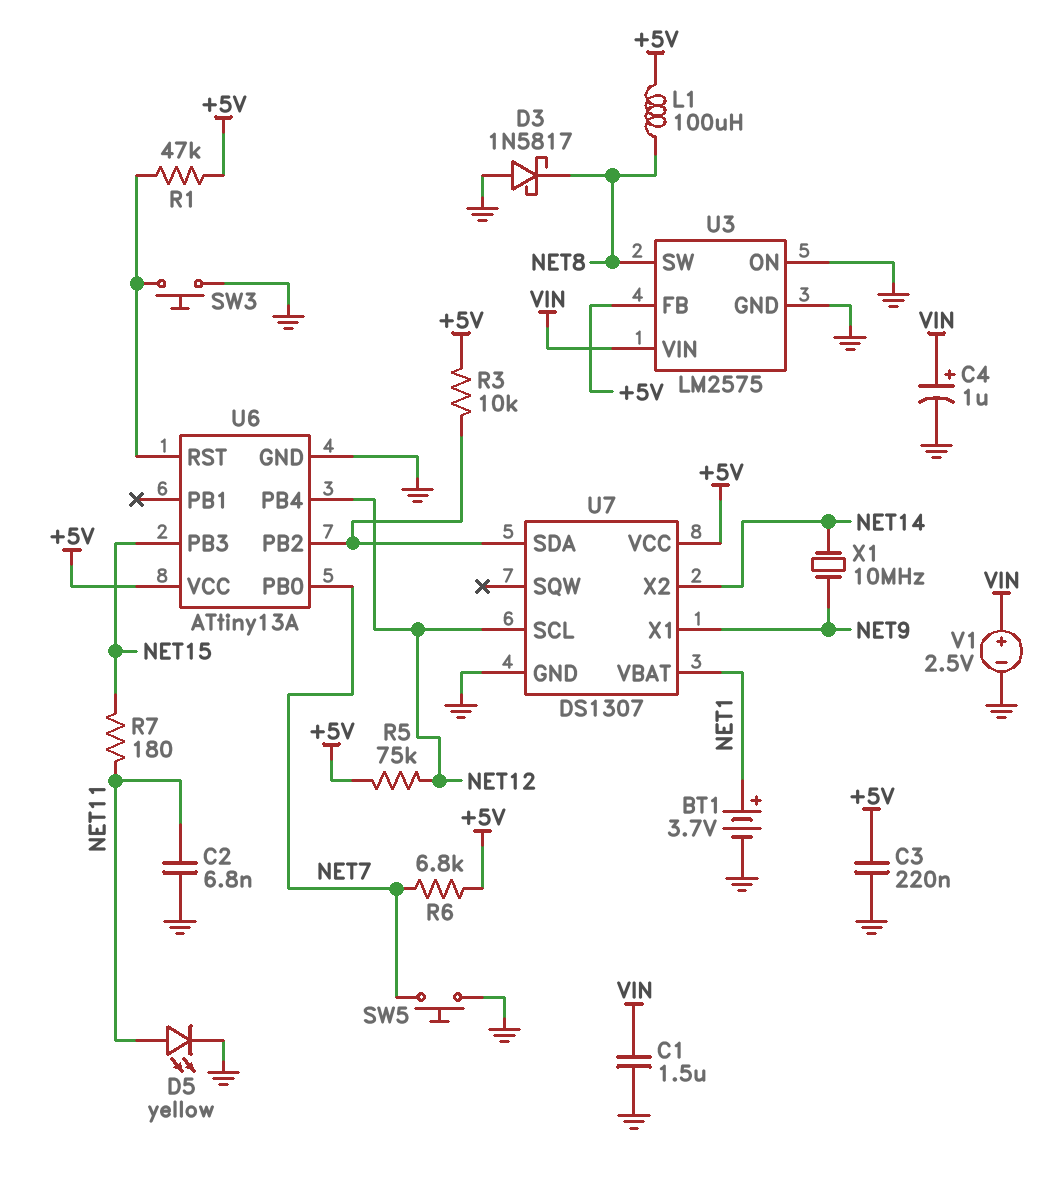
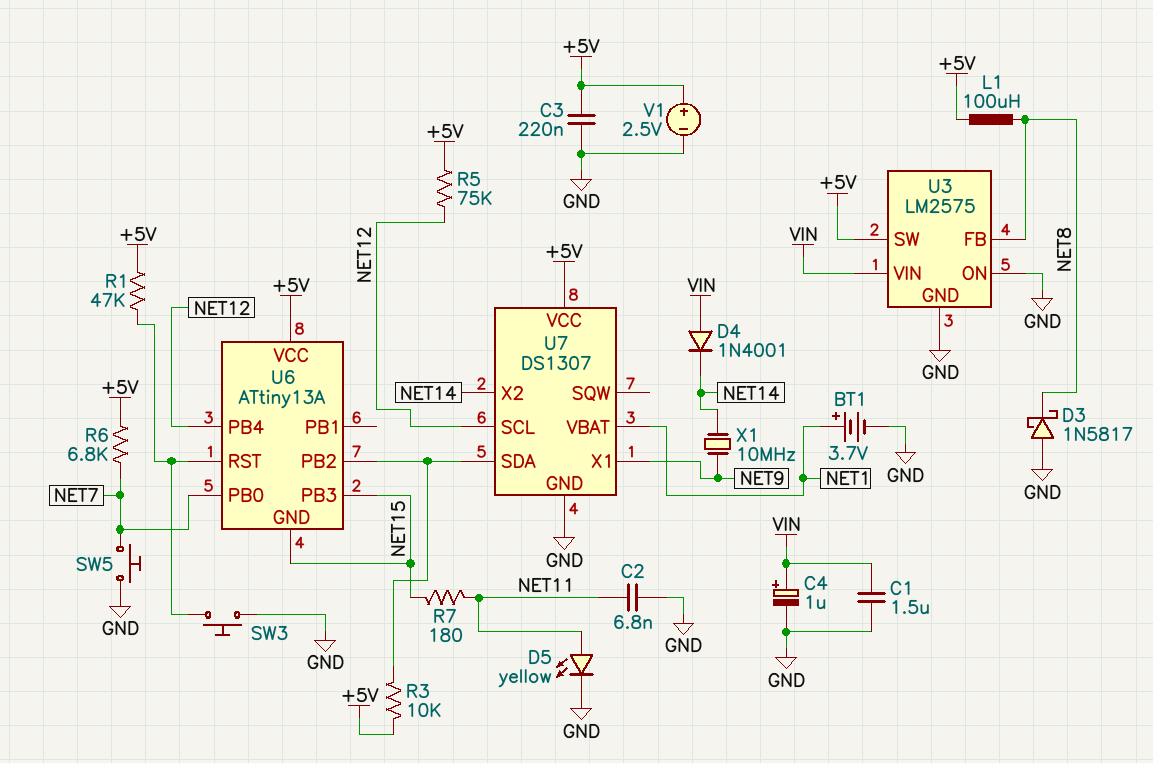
D4: none -> diode 1N4001 (A VIN, K NET14)
U3 pin FB: +5V -> NET8
U3 pin SW: NET8 -> +5V
U6 pin GND: GND -> NET15
V1: 2.5V (plus VIN, minus GND) -> 2.5V (plus +5V, minus GND)

